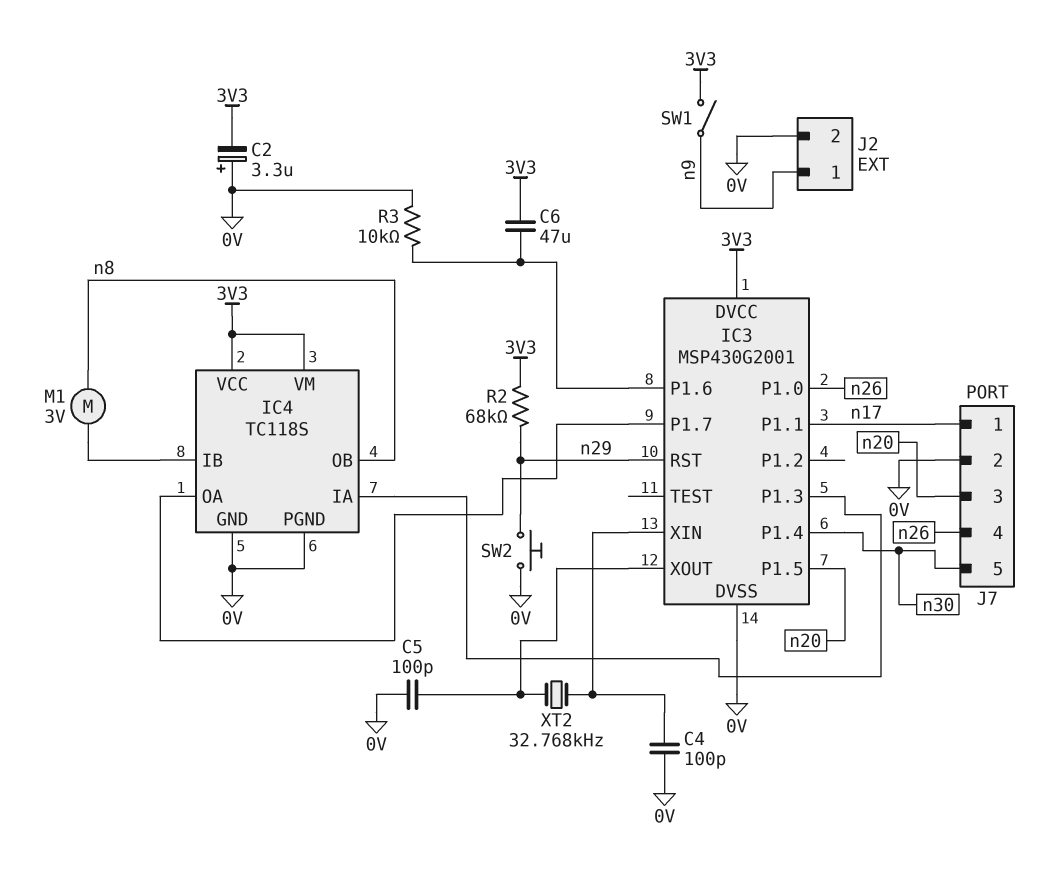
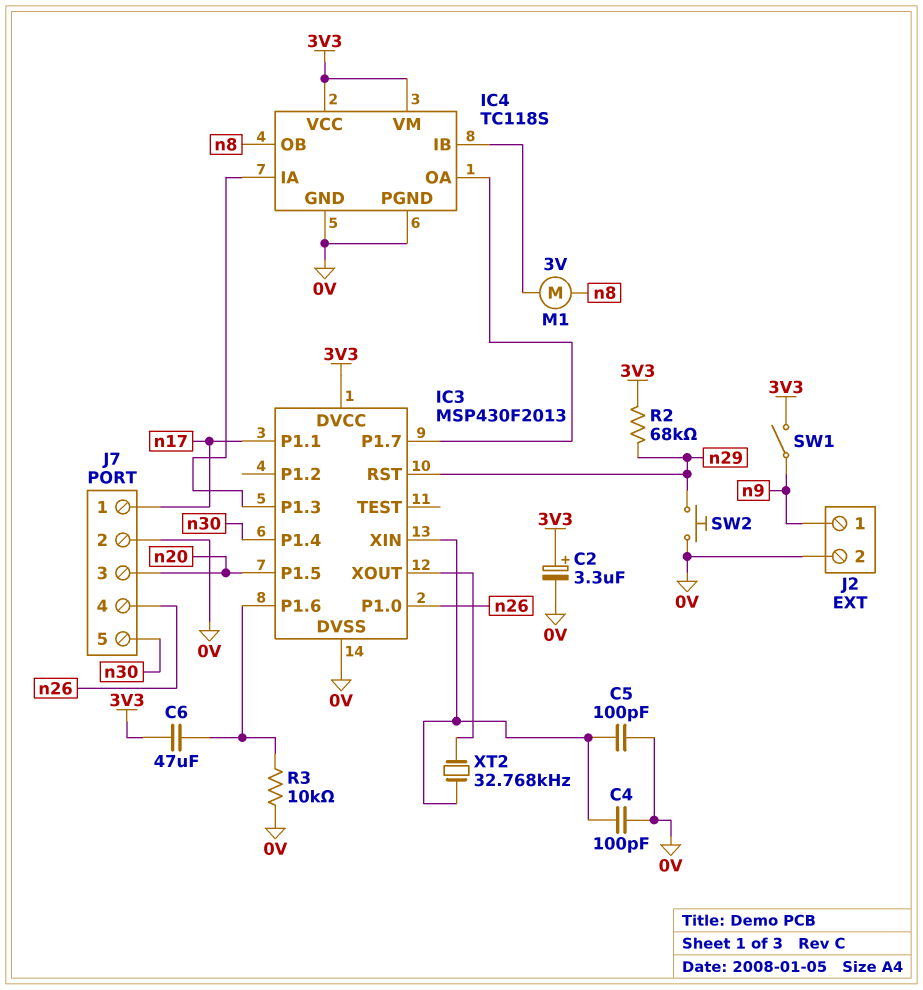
C2: 3.3uF (plus 0V, minus 3V3) -> 3.3uF (plus 3V3, minus 0V)
C5: 100pF (0V, IC3/XOUT) -> 100pF (0V, IC3/XIN)
IC3: MSP430G2001 -> MSP430F2013

